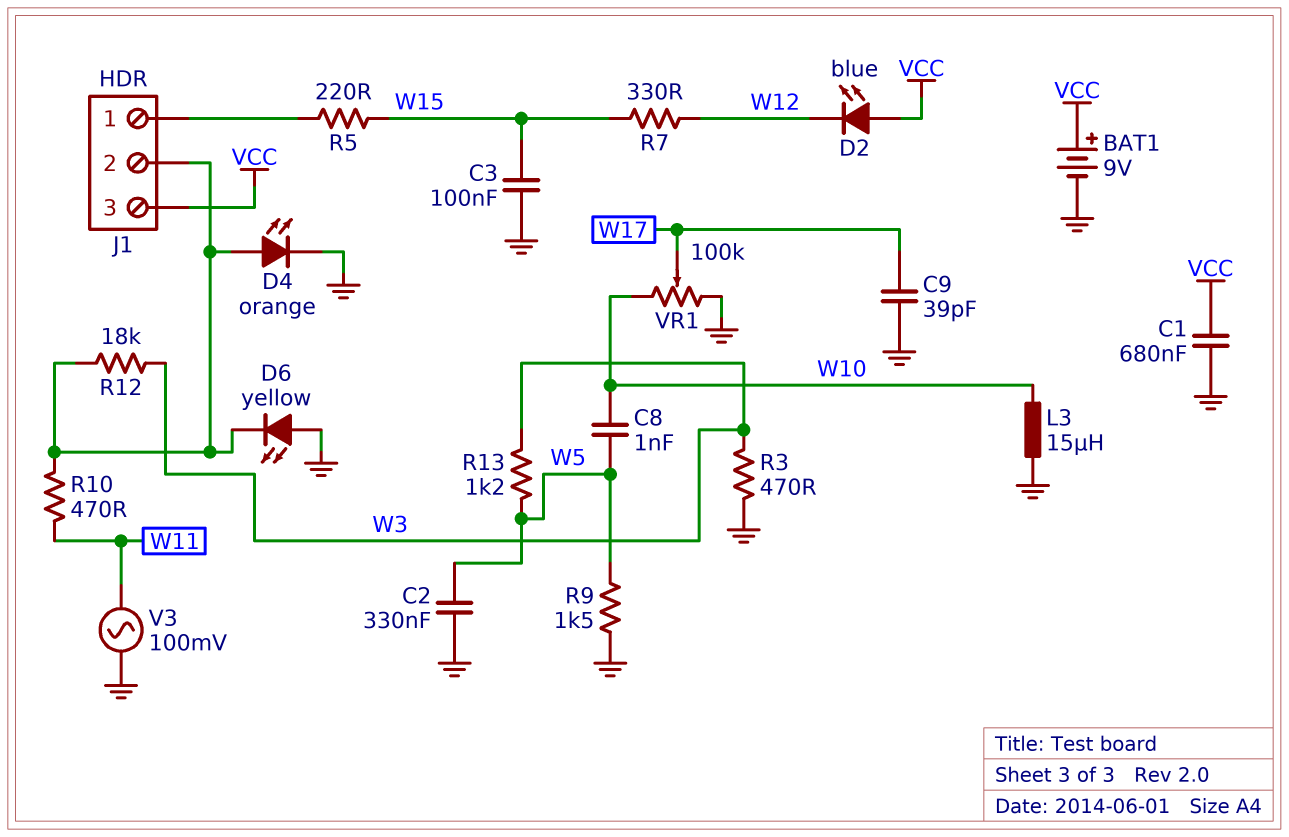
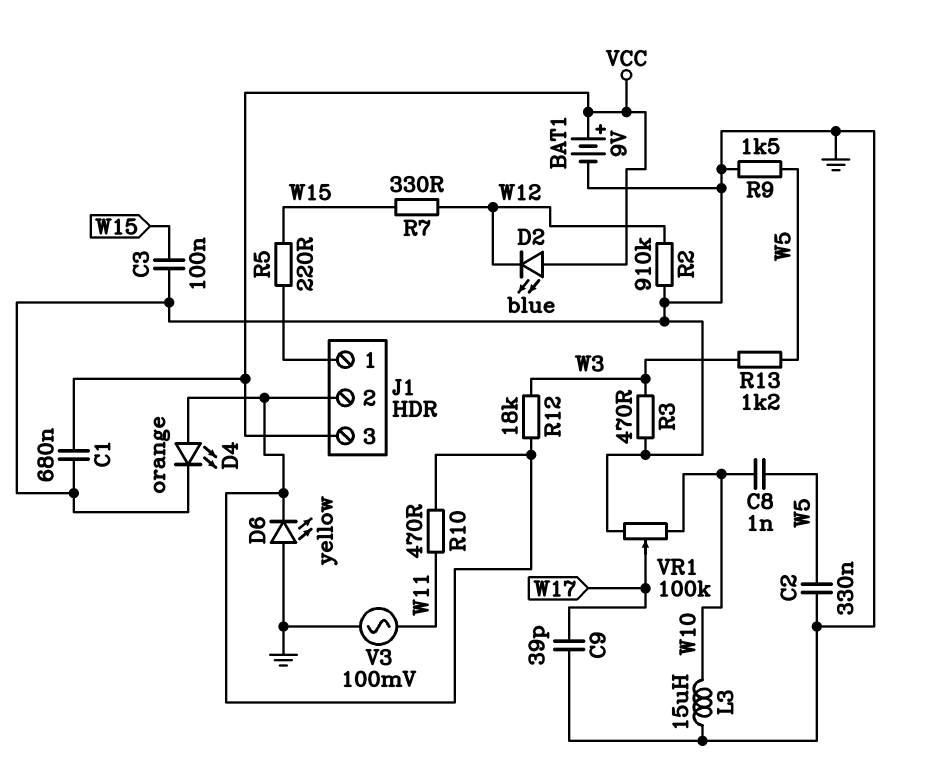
R2: none -> 910k (GND, W12)

